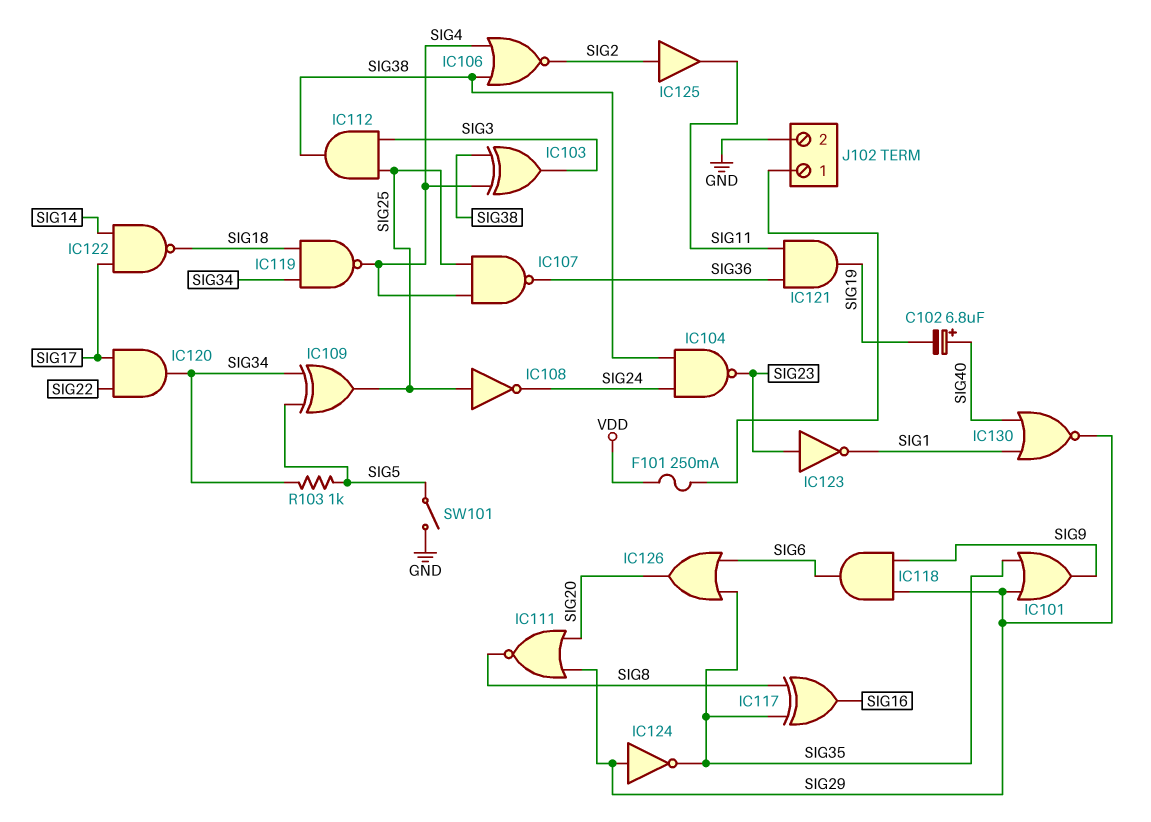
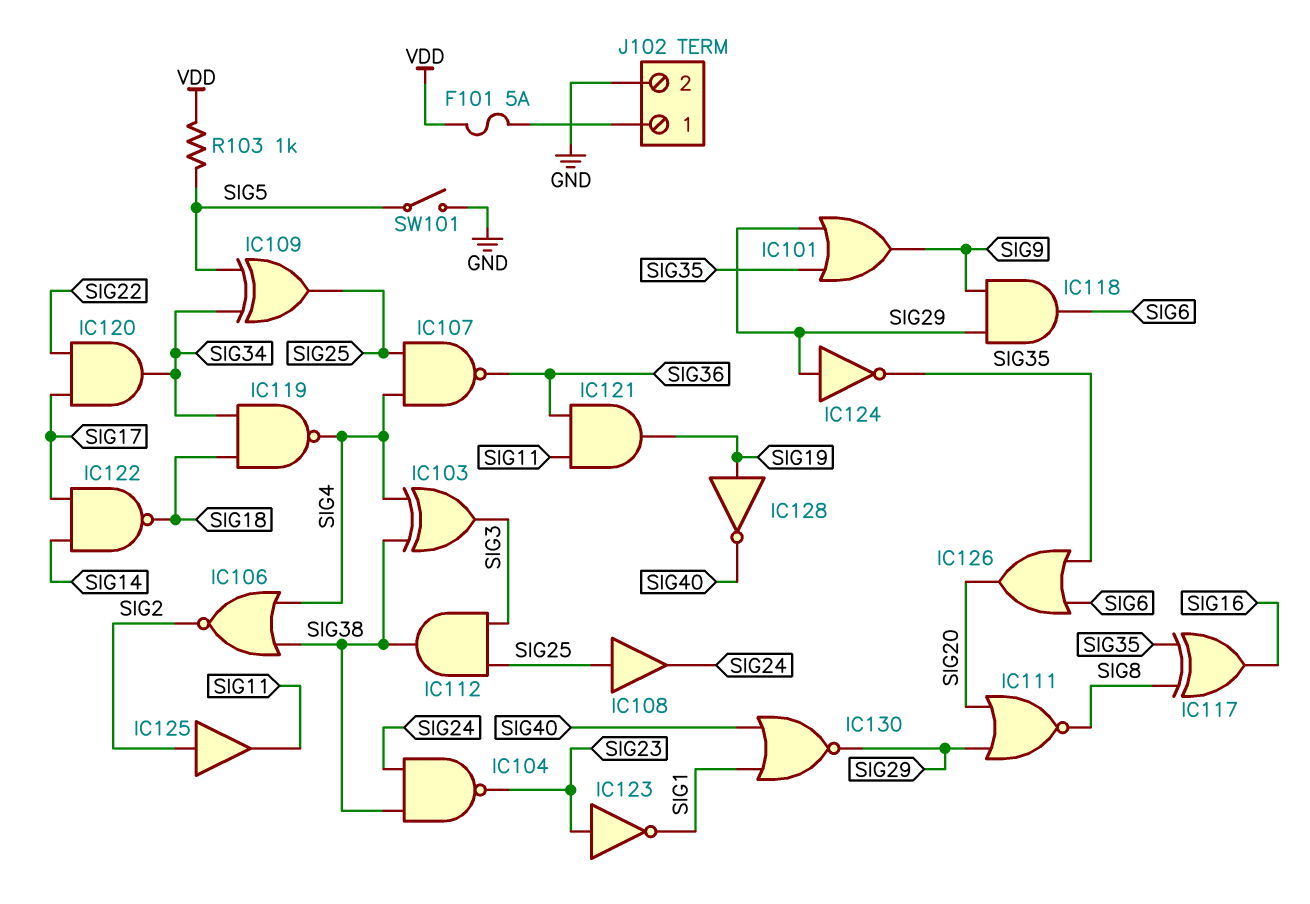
C102: 6.8uF (plus SIG40, minus SIG19) -> none
F101: 250mA (J102/1, VDD) -> 5A (J102/1, VDD)
IC108: NOT (in SIG25, out SIG24) -> buffer (in SIG25, out SIG24)
IC128: none -> NOT (in SIG19, out SIG40)
R103: 1k (SIG5, SIG34) -> 1k (SIG5, VDD)

